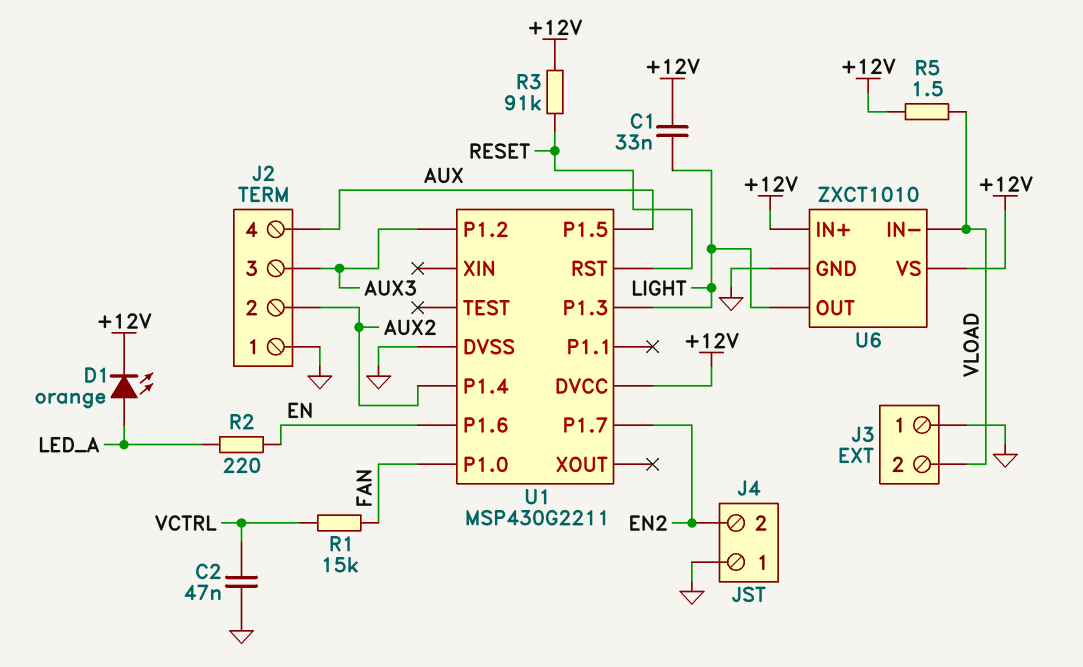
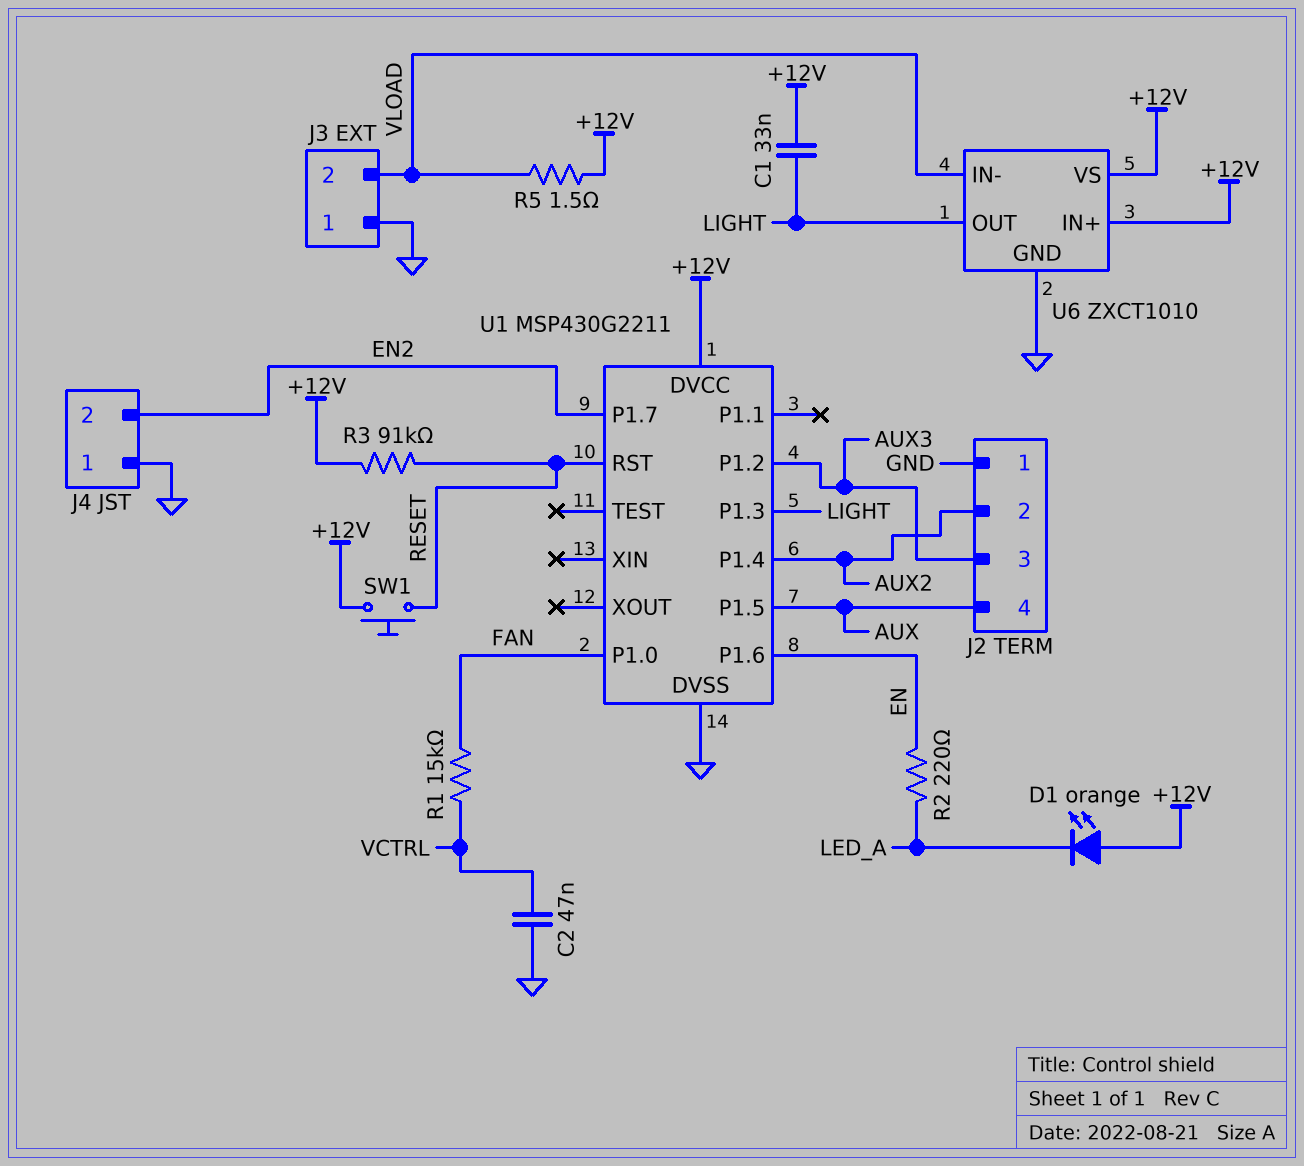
D1: LED orange (A LED_A, K +12V) -> LED orange (A +12V, K LED_A)
SW1: none -> button (+12V, RESET)

